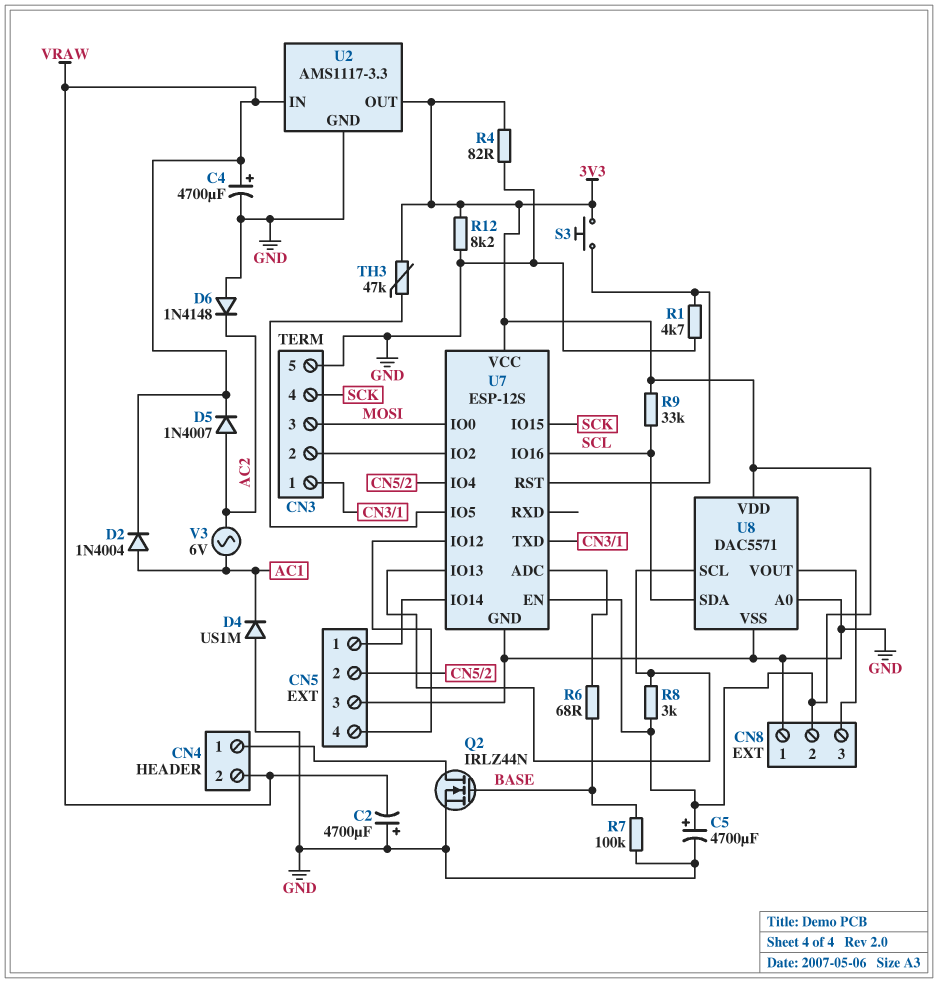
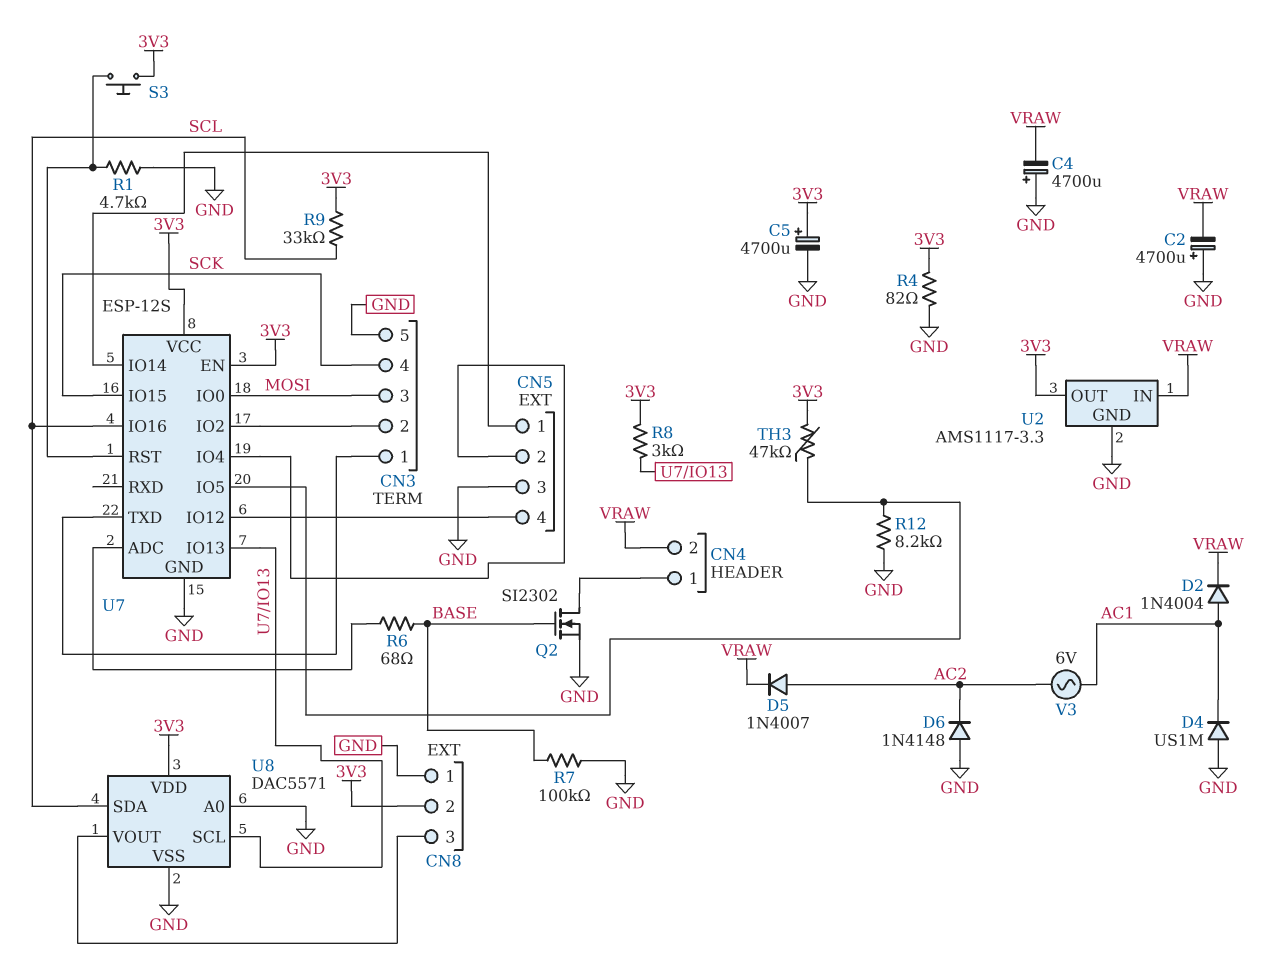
C4: 4700uF (plus VRAW, minus GND) -> 4700uF (plus GND, minus VRAW)
Q2: NMOS IRLZ44N (G BASE, D CN4/1, S GND) -> NMOS SI2302 (G BASE, D CN4/1, S GND)
R12: 8.2k (3V3, GND) -> 8.2k (GND, U7/IO5)

